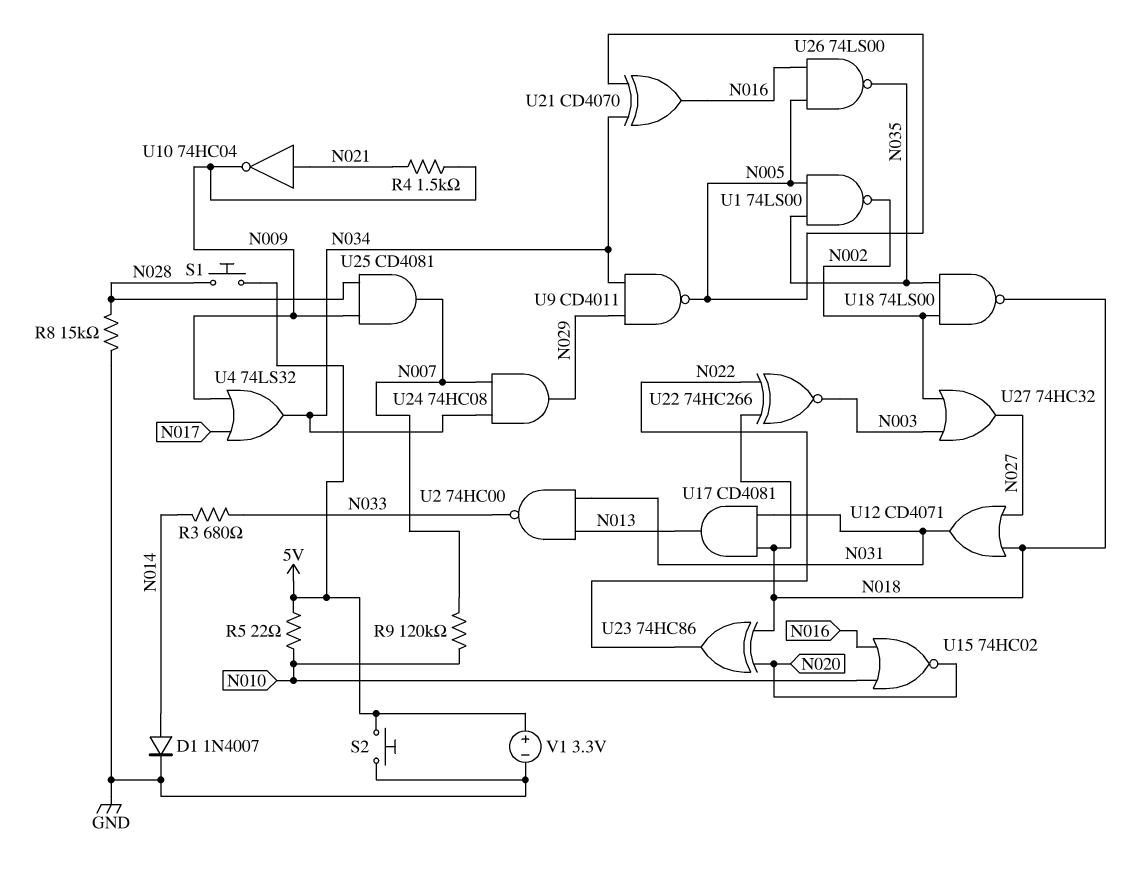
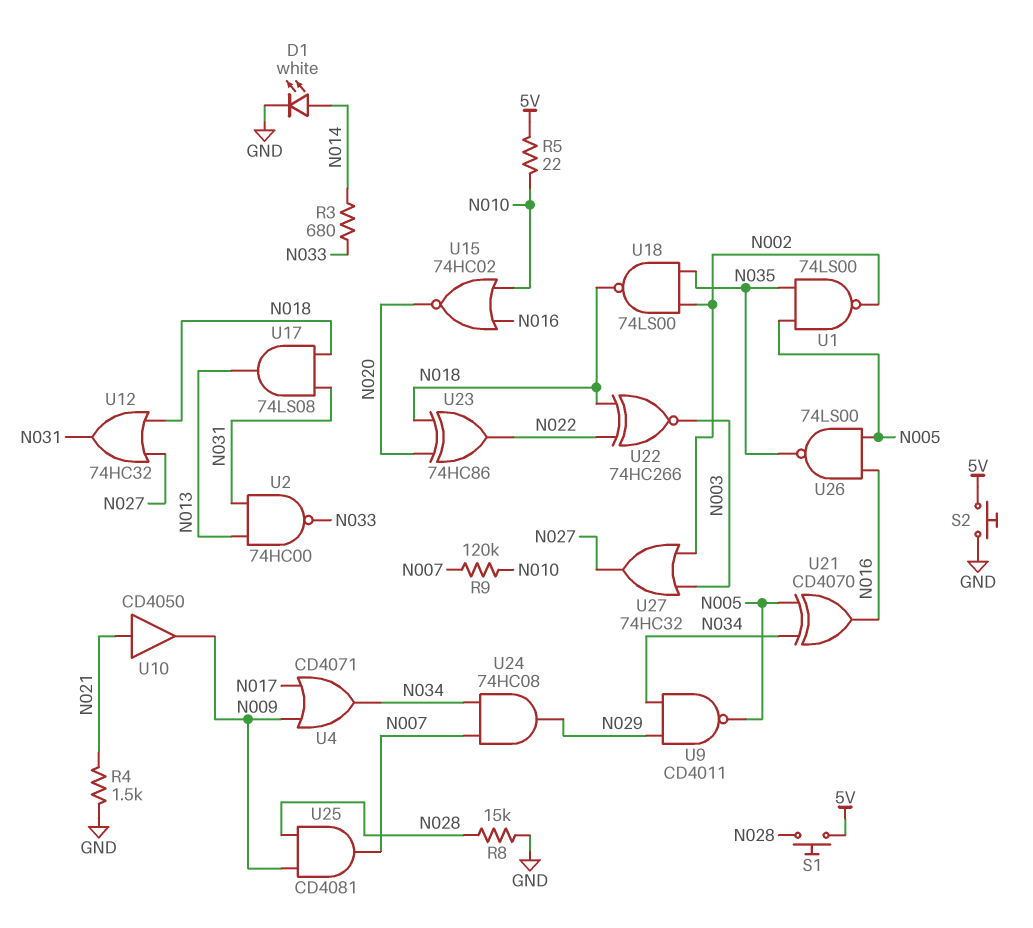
D1: diode 1N4007 (A N014, K GND) -> LED white (A N014, K GND)
R4: 1.5k (N009, N021) -> 1.5k (GND, N021)
U4: OR 74LS32 (in N009, in N017, out N034) -> OR CD4071 (in N009, in N017, out N034)
U10: NOT 74HC04 (in N021, out N009) -> buffer CD4050 (in N021, out N009)
U12: OR CD4071 (in N018, in N027, out N031) -> OR 74HC32 (in N018, in N027, out N031)
U17: AND CD4081 (in N018, in N031, out N013) -> AND 74LS08 (in N018, in N031, out N013)
V1: 3.3V (plus 5V, minus GND) -> none

